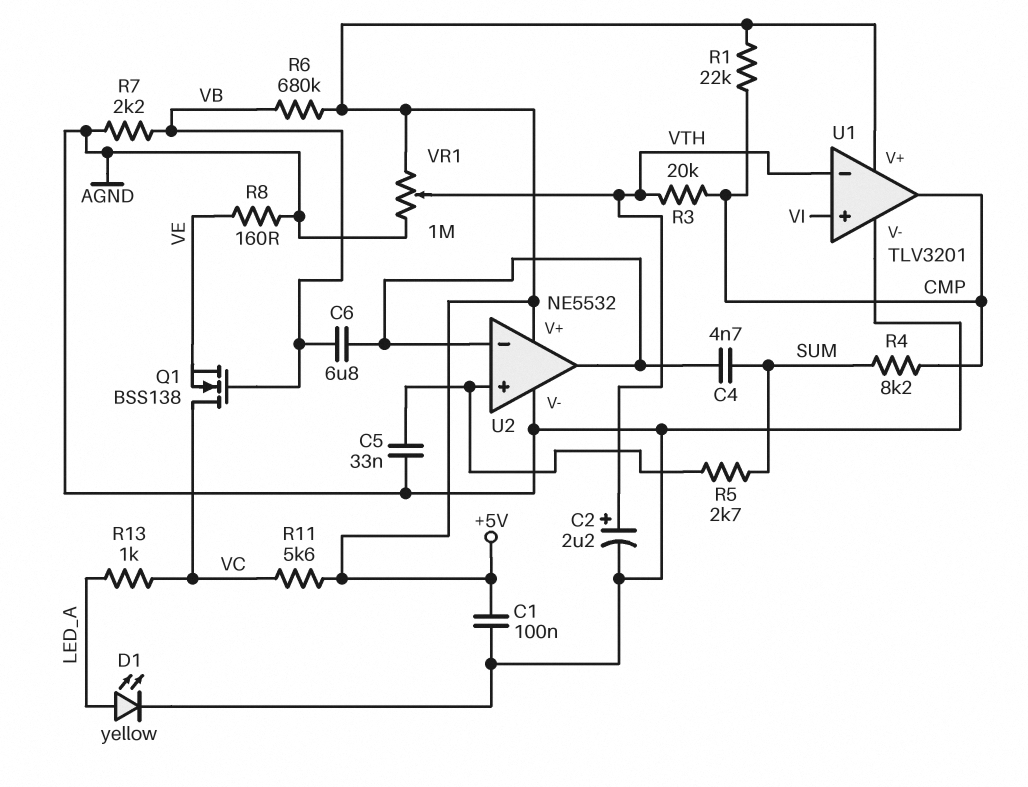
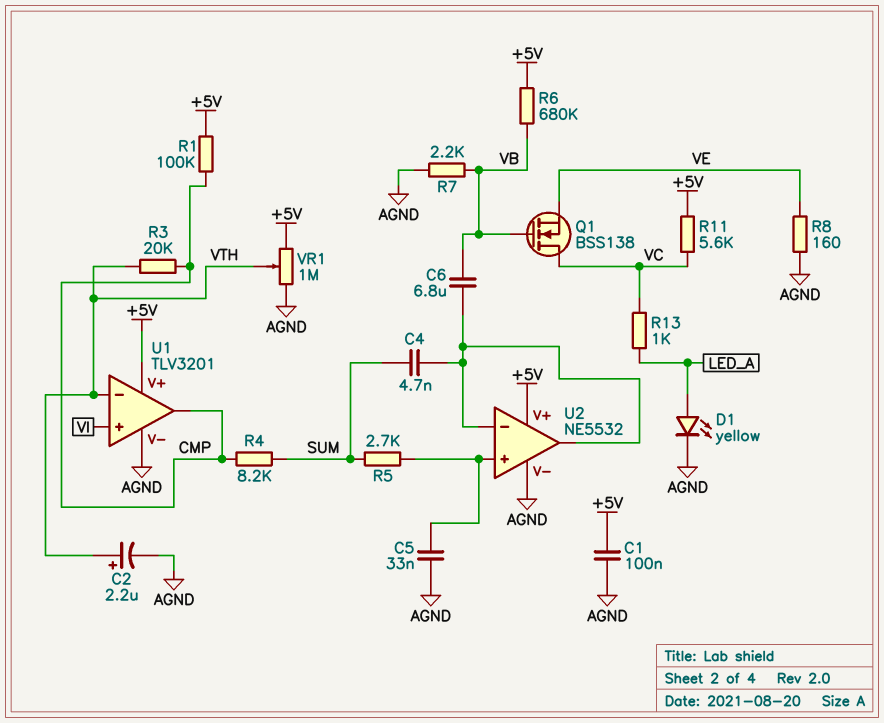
R1: 22k (+5V, CMP) -> 100k (+5V, CMP)

